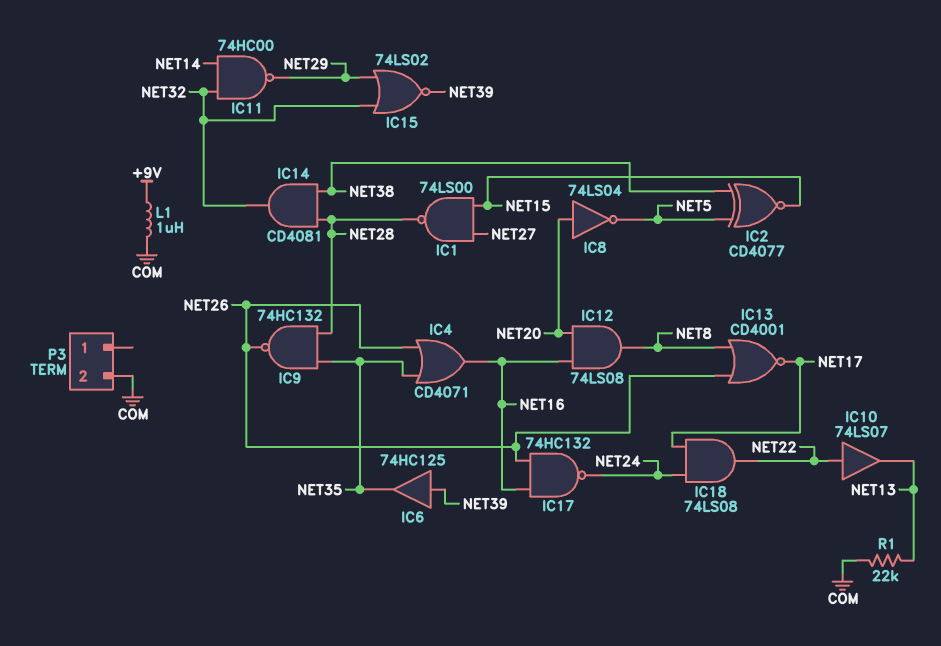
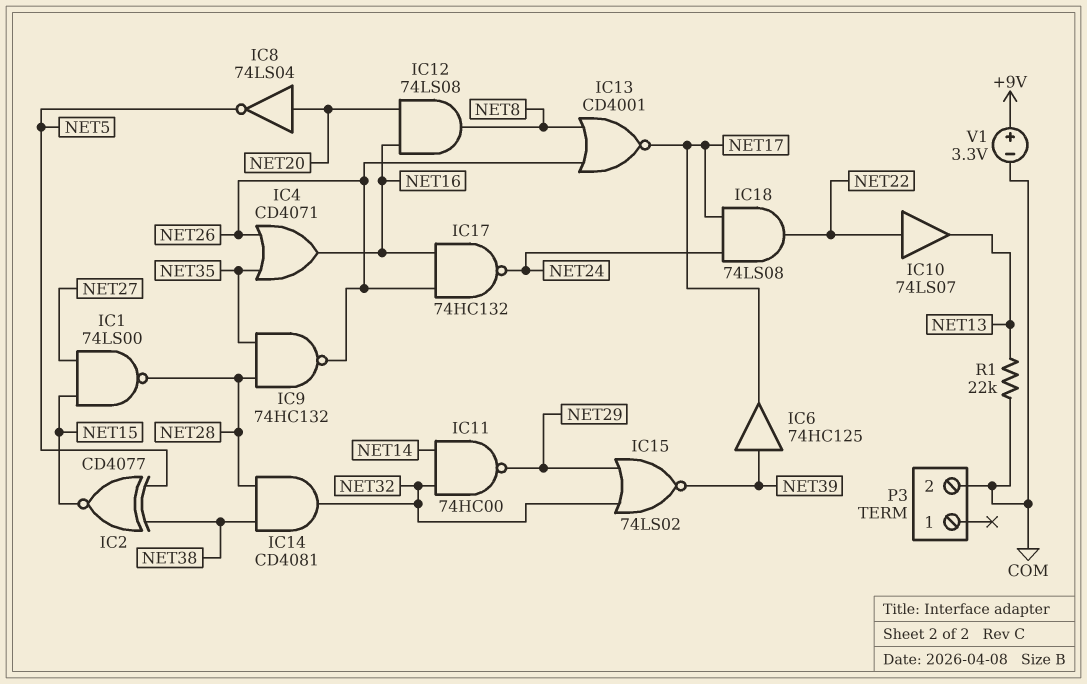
IC6: buffer 74HC125 (in NET39, out NET35) -> buffer 74HC125 (in NET39, out NET17)
L1: 1uH (+9V, COM) -> none
V1: none -> 3.3V (plus +9V, minus COM)

